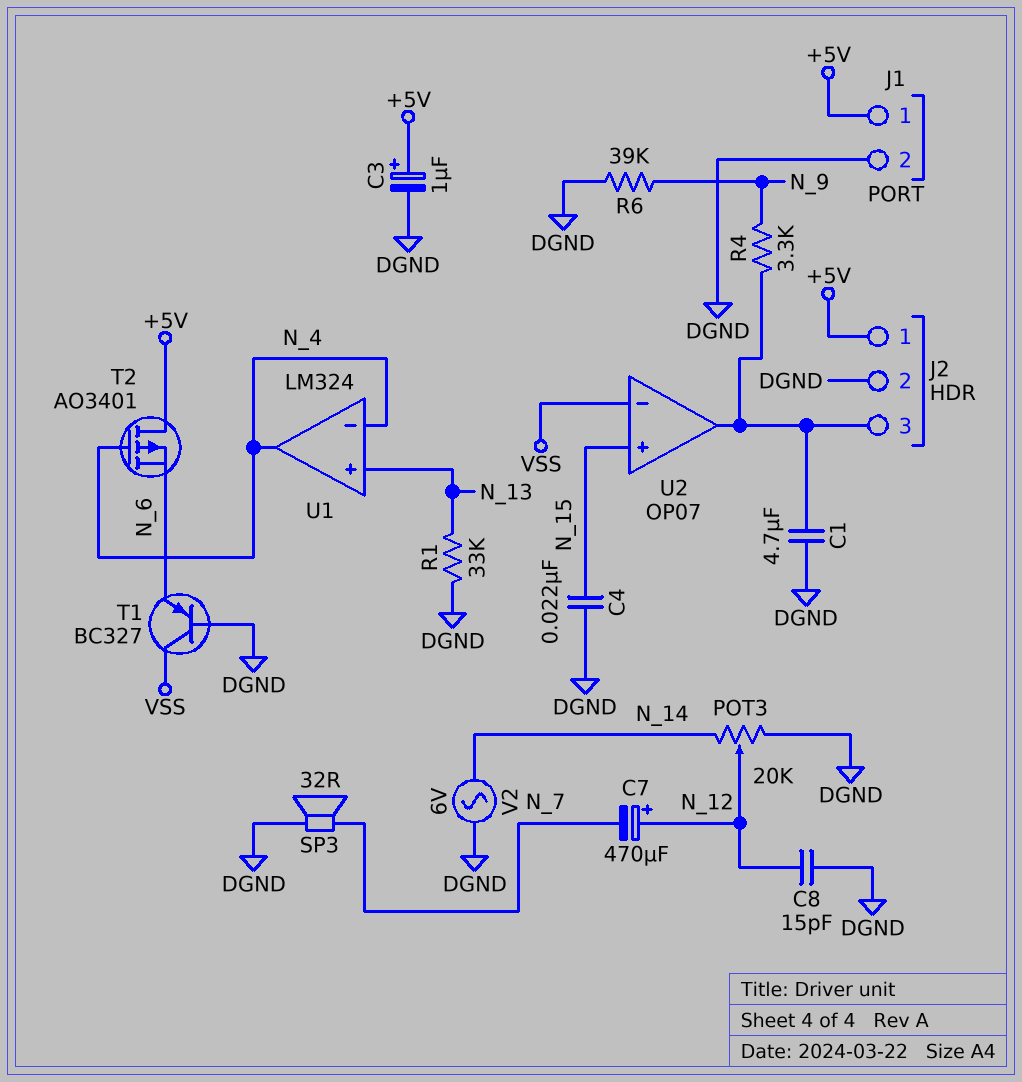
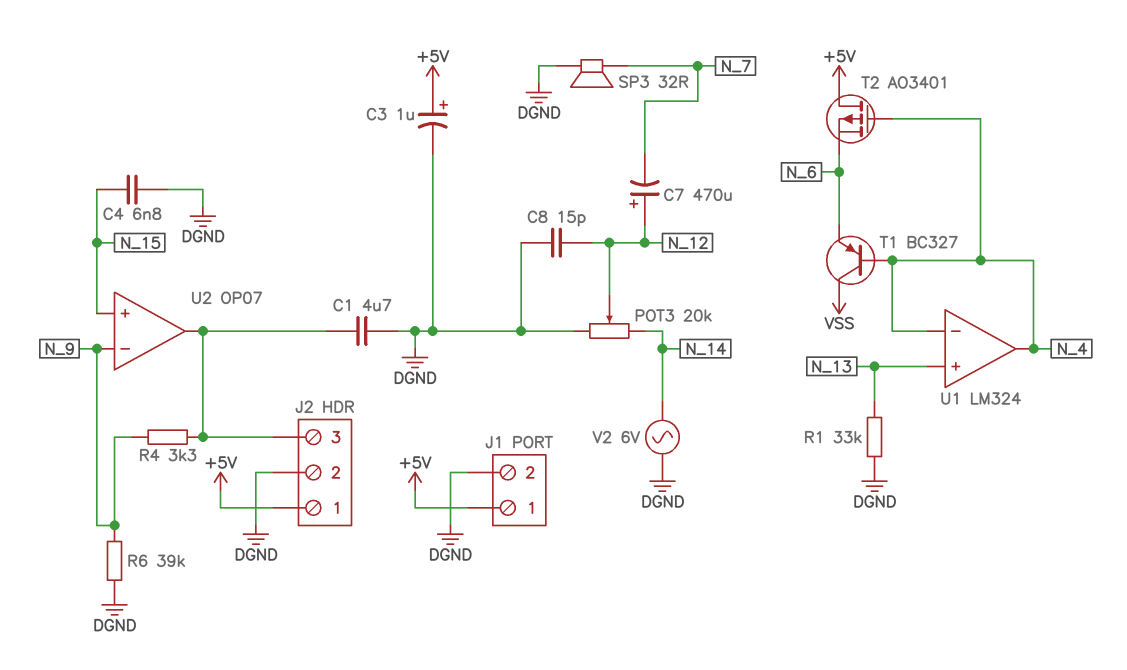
C4: 22nF (DGND, N_15) -> 6.8nF (DGND, N_15)
T1: PNP BC327 (B DGND, C VSS, E N_6) -> PNP BC327 (B N_4, C VSS, E N_6)
U2 pin in-: VSS -> N_9

